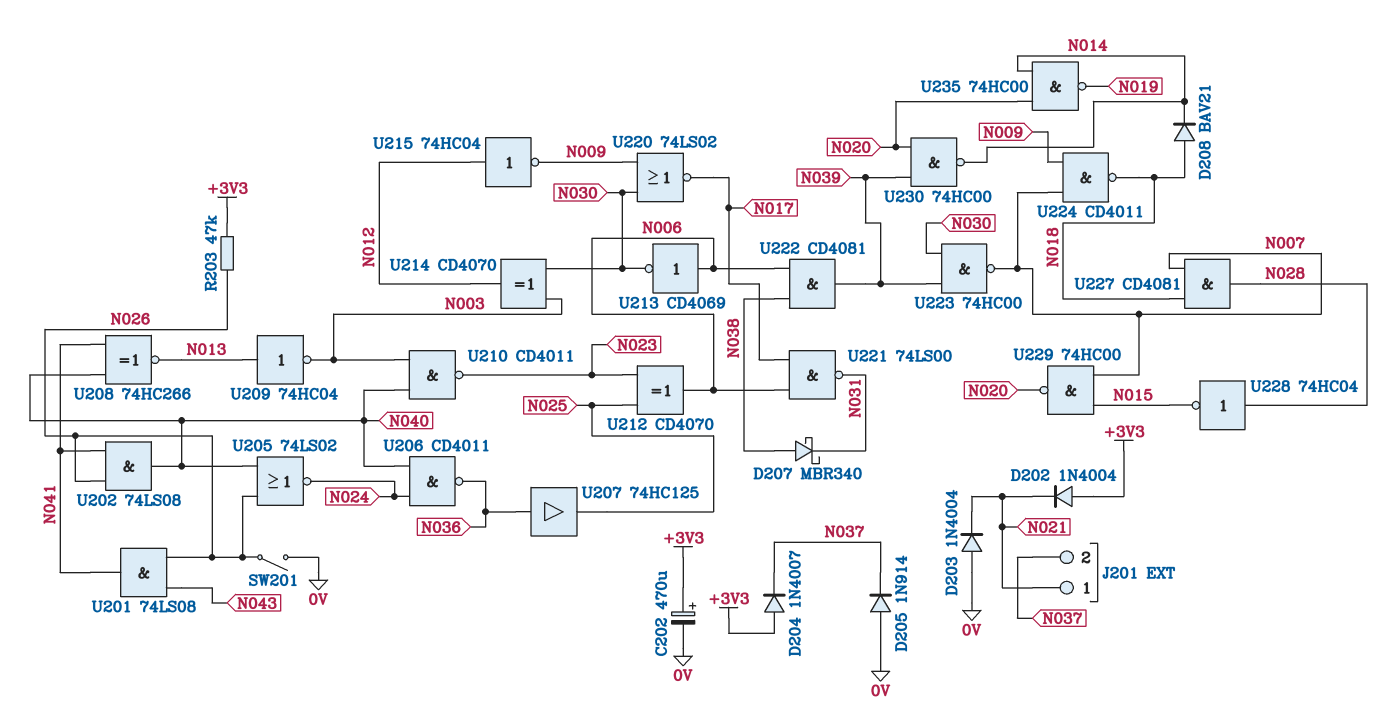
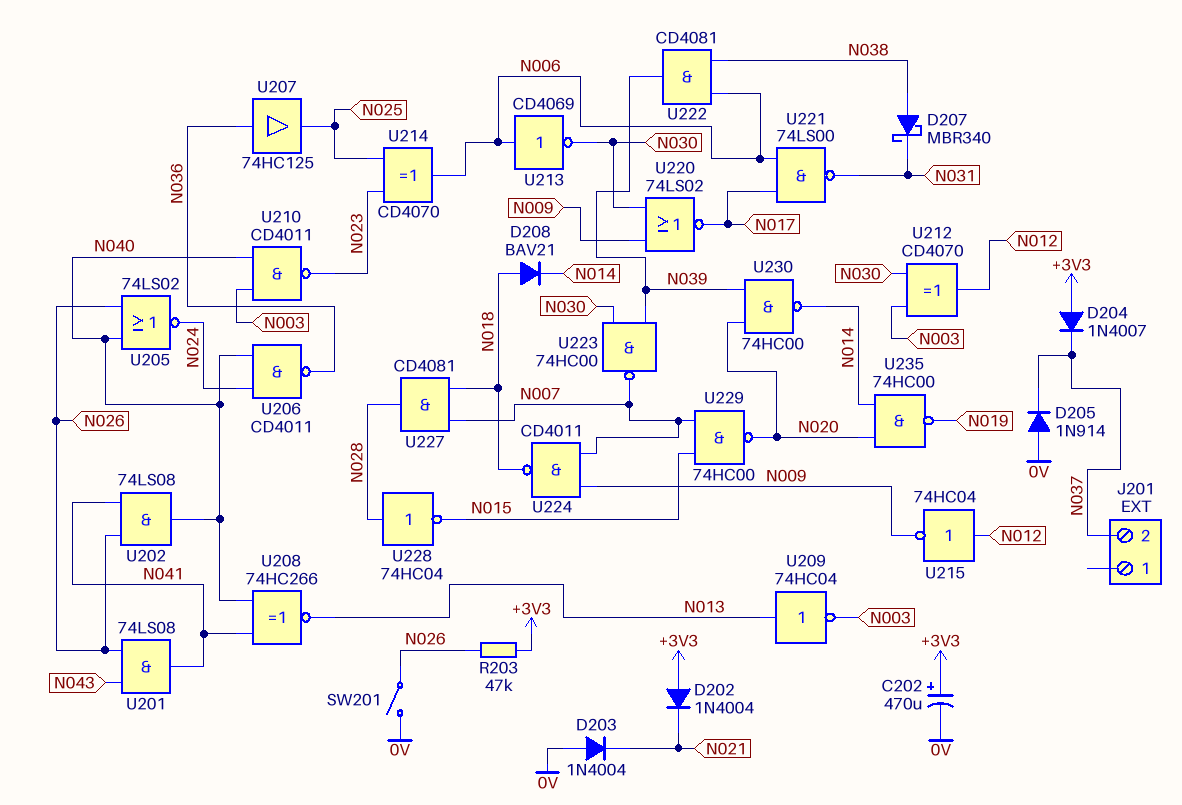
J201 pin 1: N021 -> none
U212: XOR CD4070 (in N023, in N025, out N006) -> XOR CD4070 (in N003, in N030, out N012)
U214: XOR CD4070 (in N003, in N030, out N012) -> XOR CD4070 (in N023, in N025, out N006)

